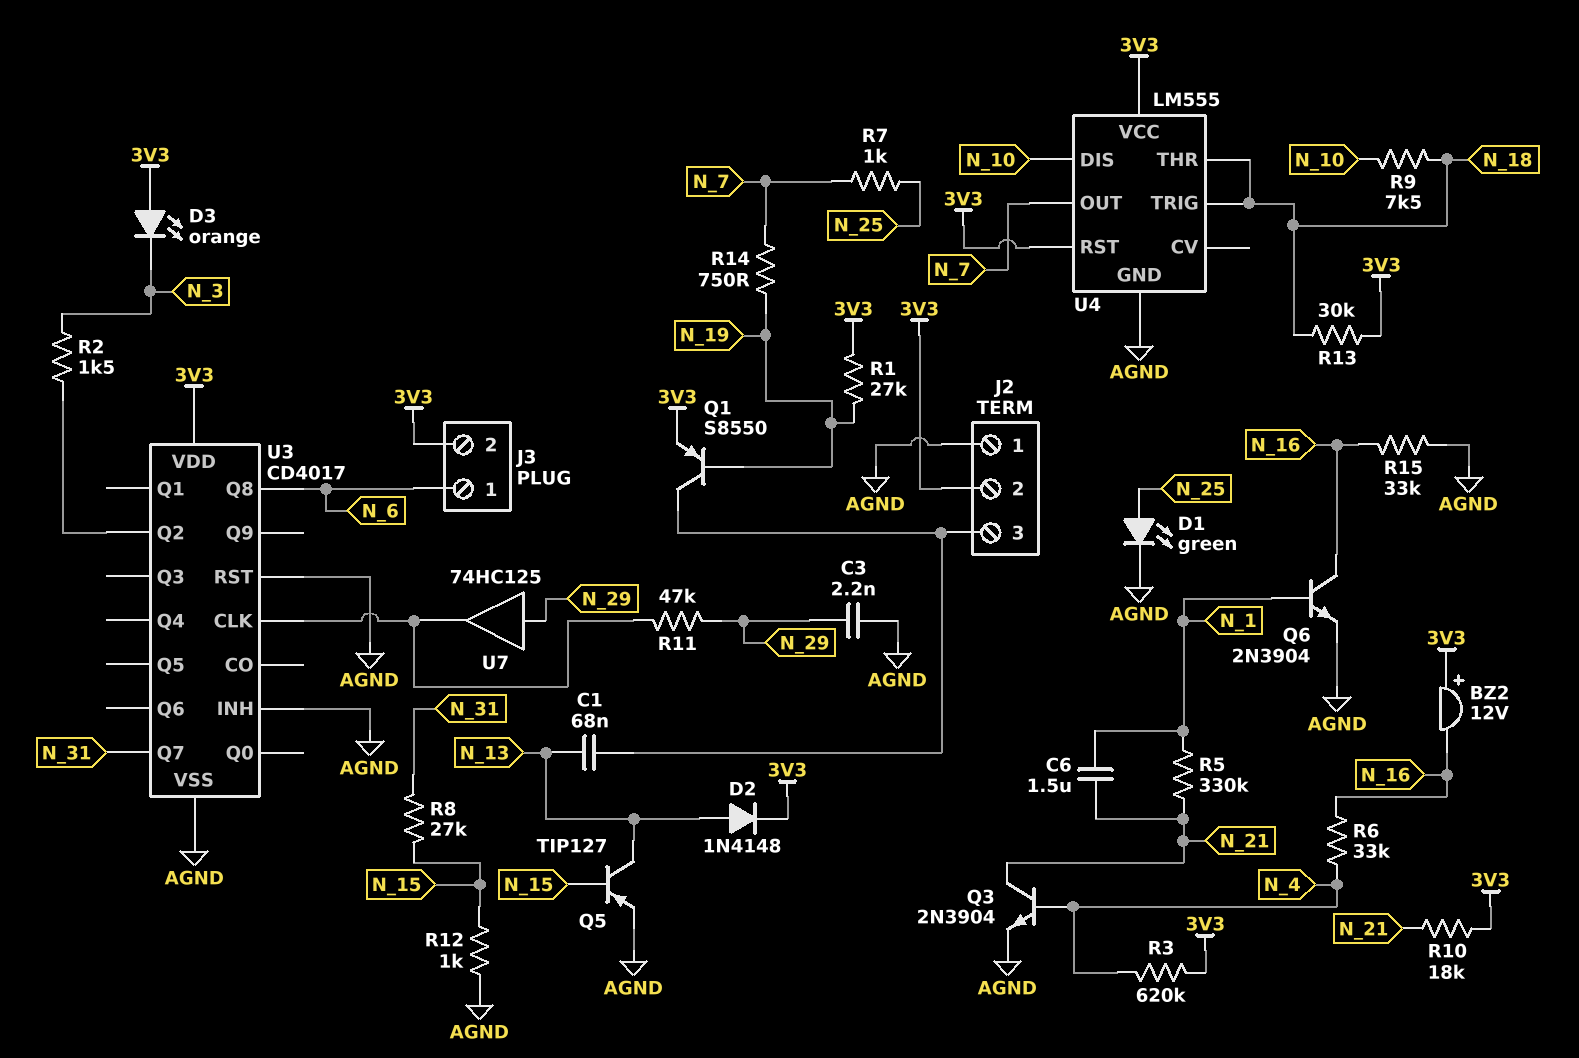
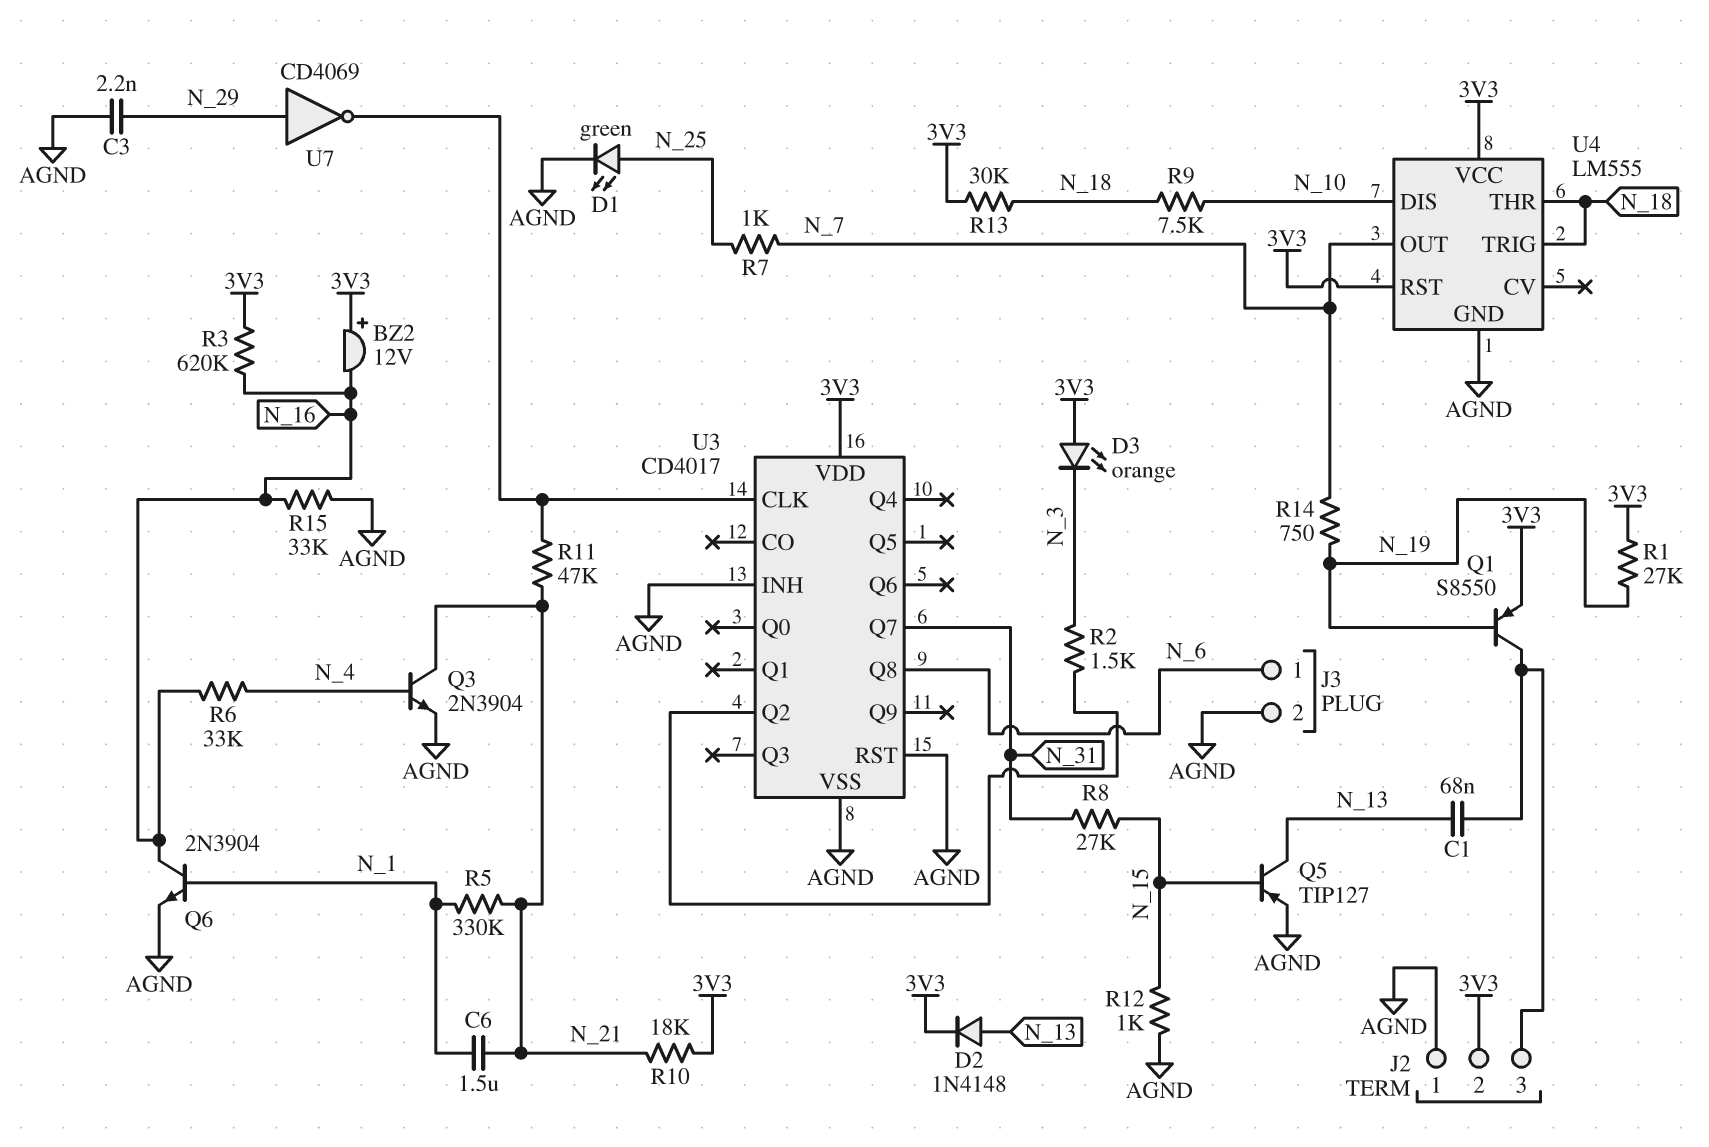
J3 pin 2: 3V3 -> AGND
R3: 620k (3V3, N_4) -> 620k (3V3, N_16)
R11: 47k (N_29, U3/CLK) -> 47k (N_21, U3/CLK)
U7: buffer 74HC125 (in N_29, out U3/CLK) -> NOT CD4069 (in N_29, out U3/CLK)

